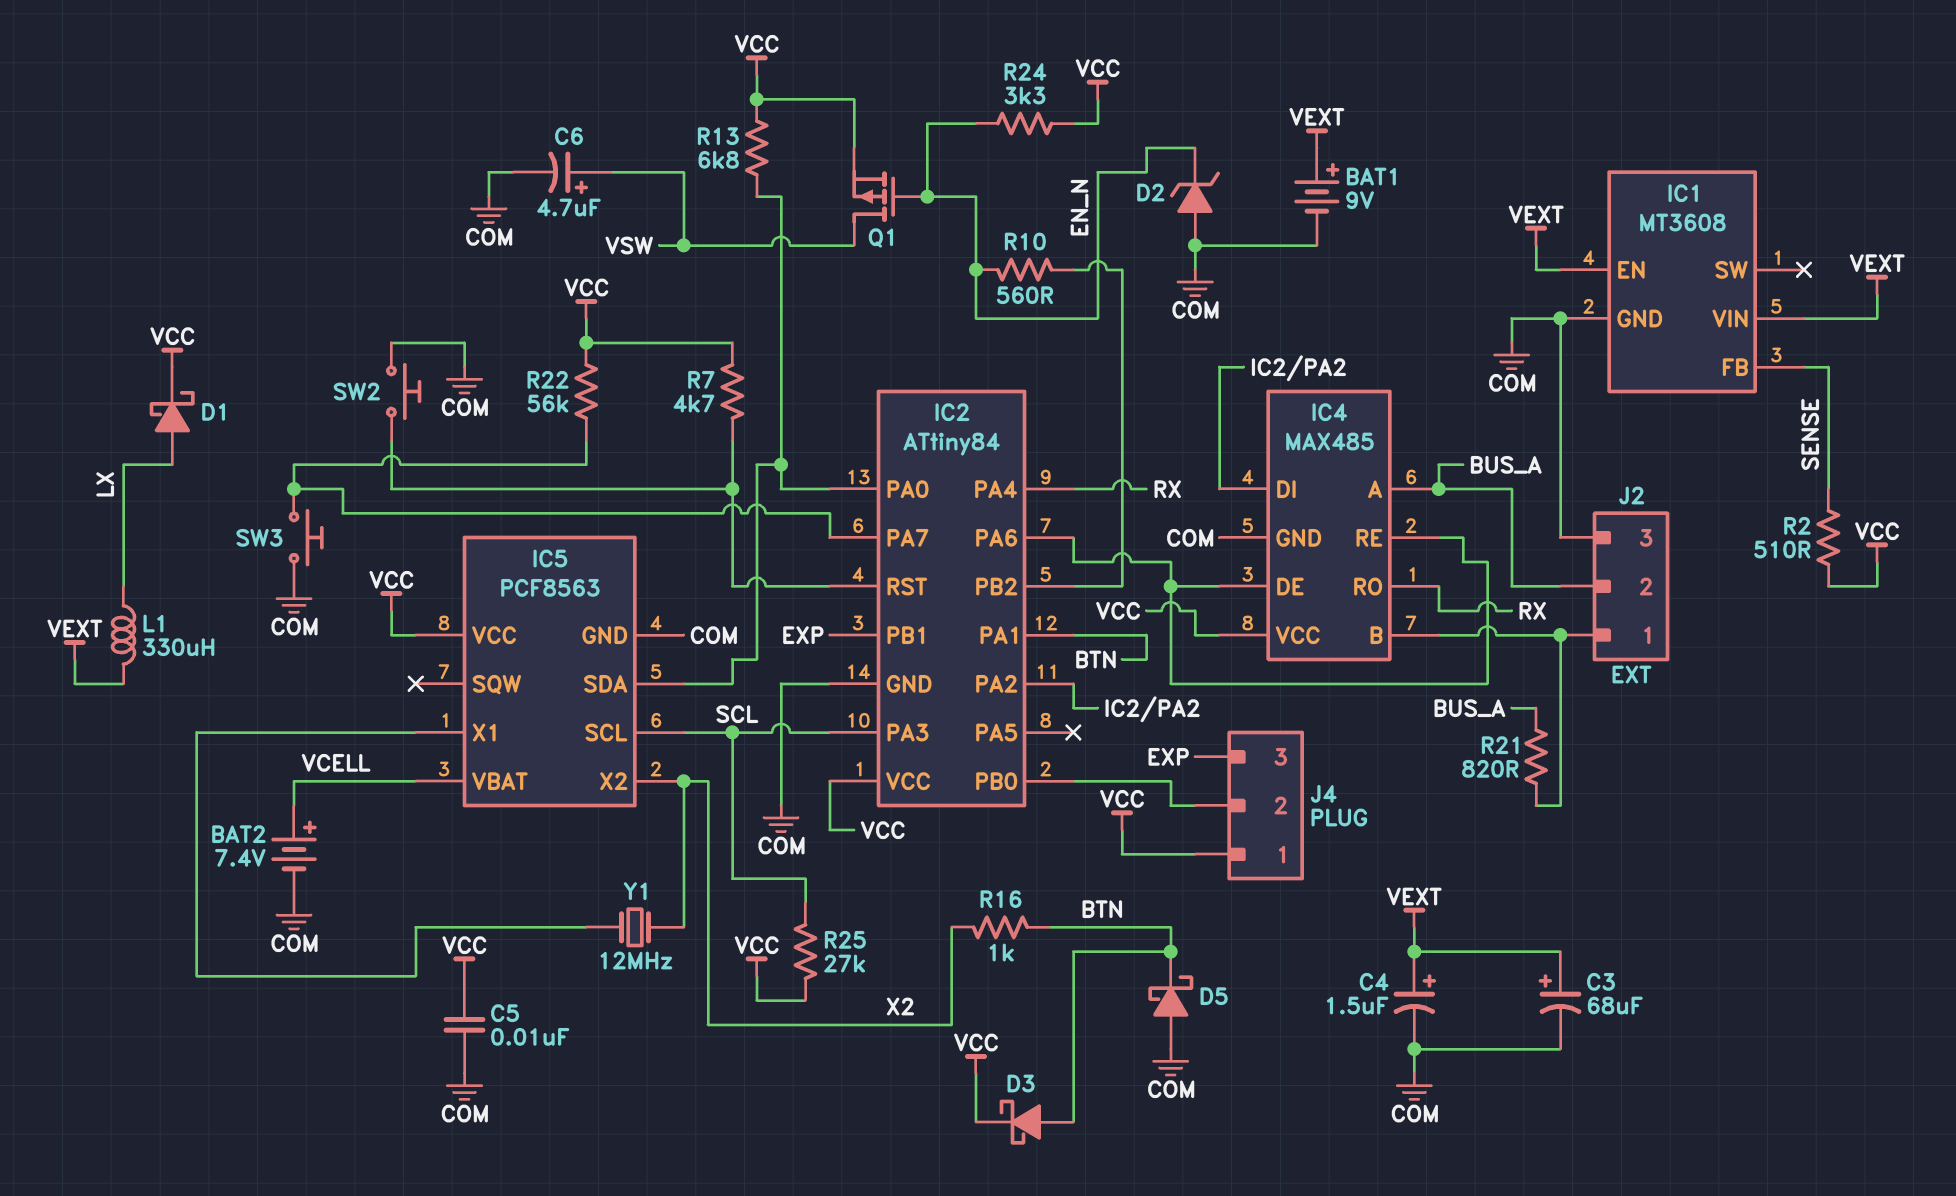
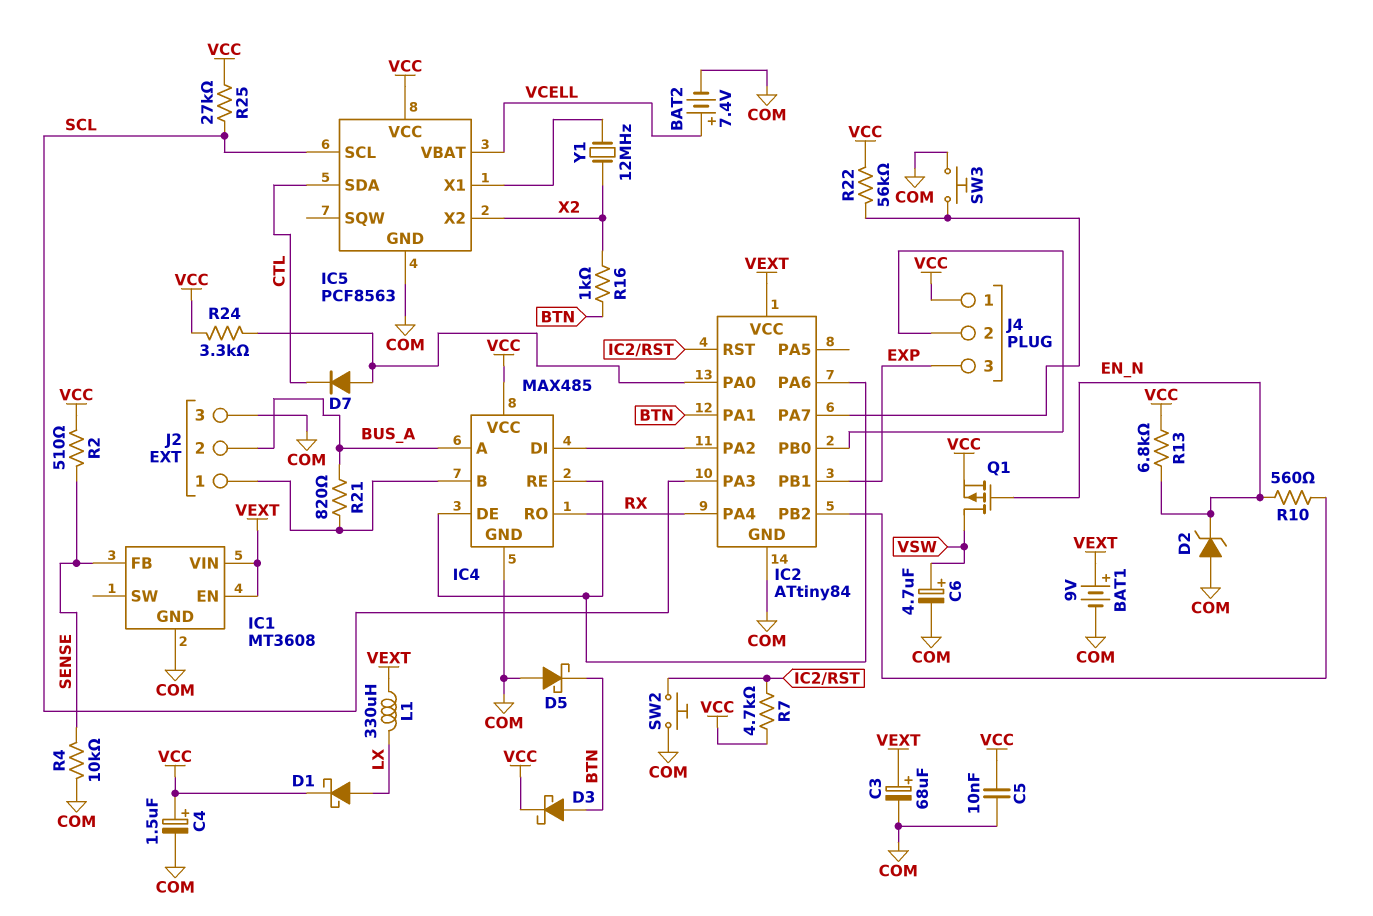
C4: 1.5uF (plus VEXT, minus COM) -> 1.5uF (plus VCC, minus COM)
D7: none -> diode (A IC2/PA0, K CTL)
IC2 pin VCC: VCC -> VEXT
IC5 pin SDA: IC2/PA0 -> CTL
R4: none -> 10k (COM, SENSE)
R13: 6.8k (IC2/PA0, VCC) -> 6.8k (EN_N, VCC)
R24: 3.3k (EN_N, VCC) -> 3.3k (IC2/PA0, VCC)

